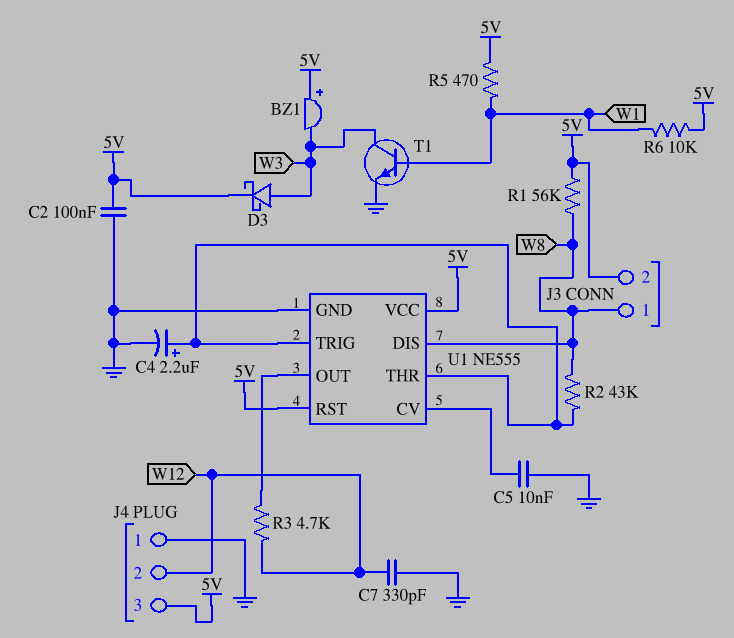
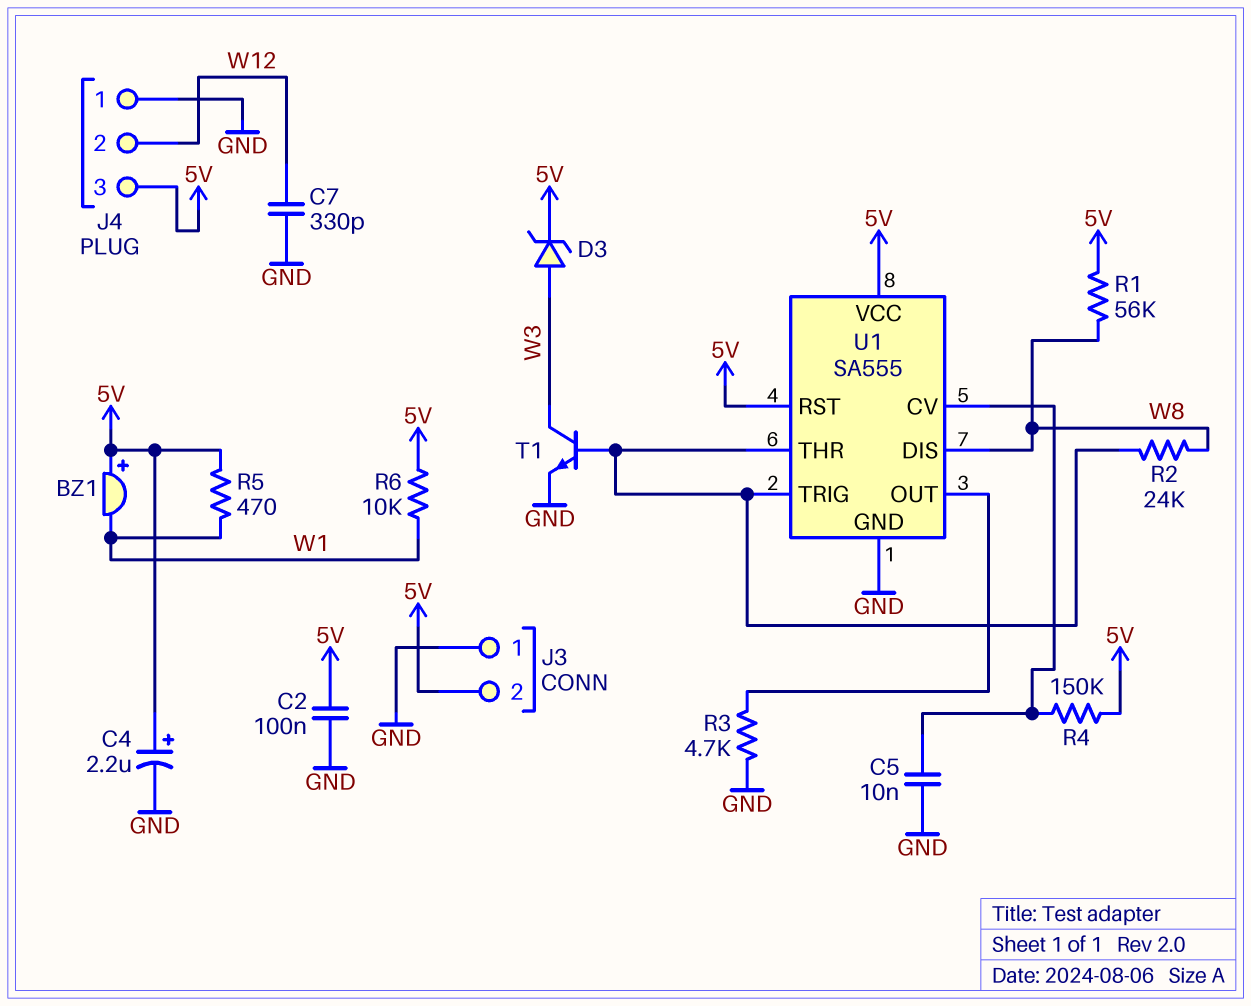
BZ1: buzzer (plus 5V, minus W3) -> buzzer (plus 5V, minus W1)
C4: 2.2uF (plus U1/THR, minus GND) -> 2.2uF (plus 5V, minus GND)
D3: schottky (A W3, K 5V) -> zener (A W3, K 5V)
J3 pin 1: W8 -> GND
R2: 43k (U1/THR, W8) -> 24k (U1/THR, W8)
R3: 4.7k (U1/OUT, W12) -> 4.7k (GND, U1/OUT)
R4: none -> 150k (5V, U1/CV)
T1: NPN (B W1, C W3, E GND) -> NPN (B U1/THR, C W3, E GND)
U1: NE555 -> SA555

